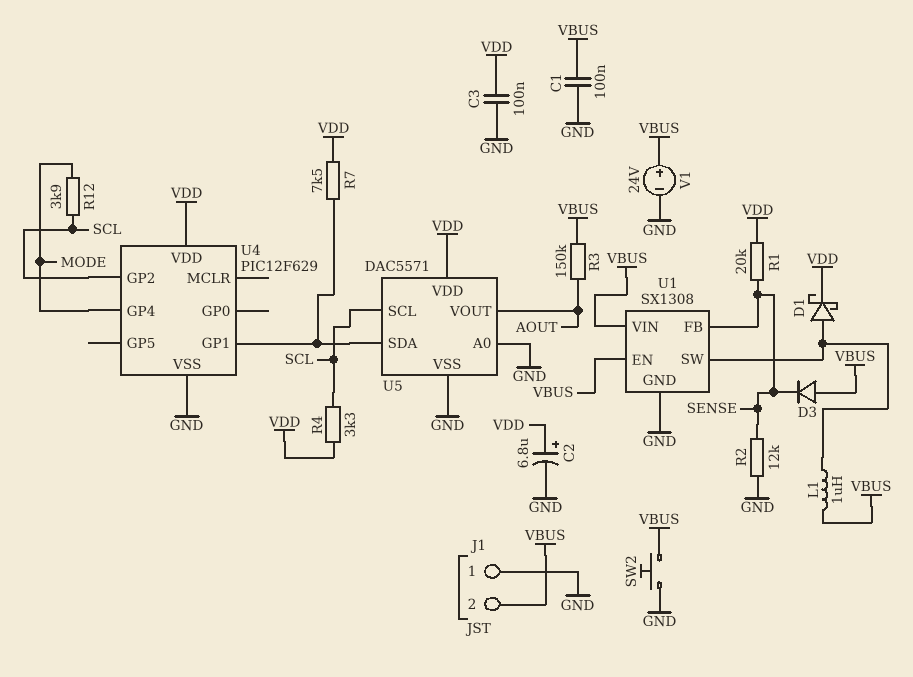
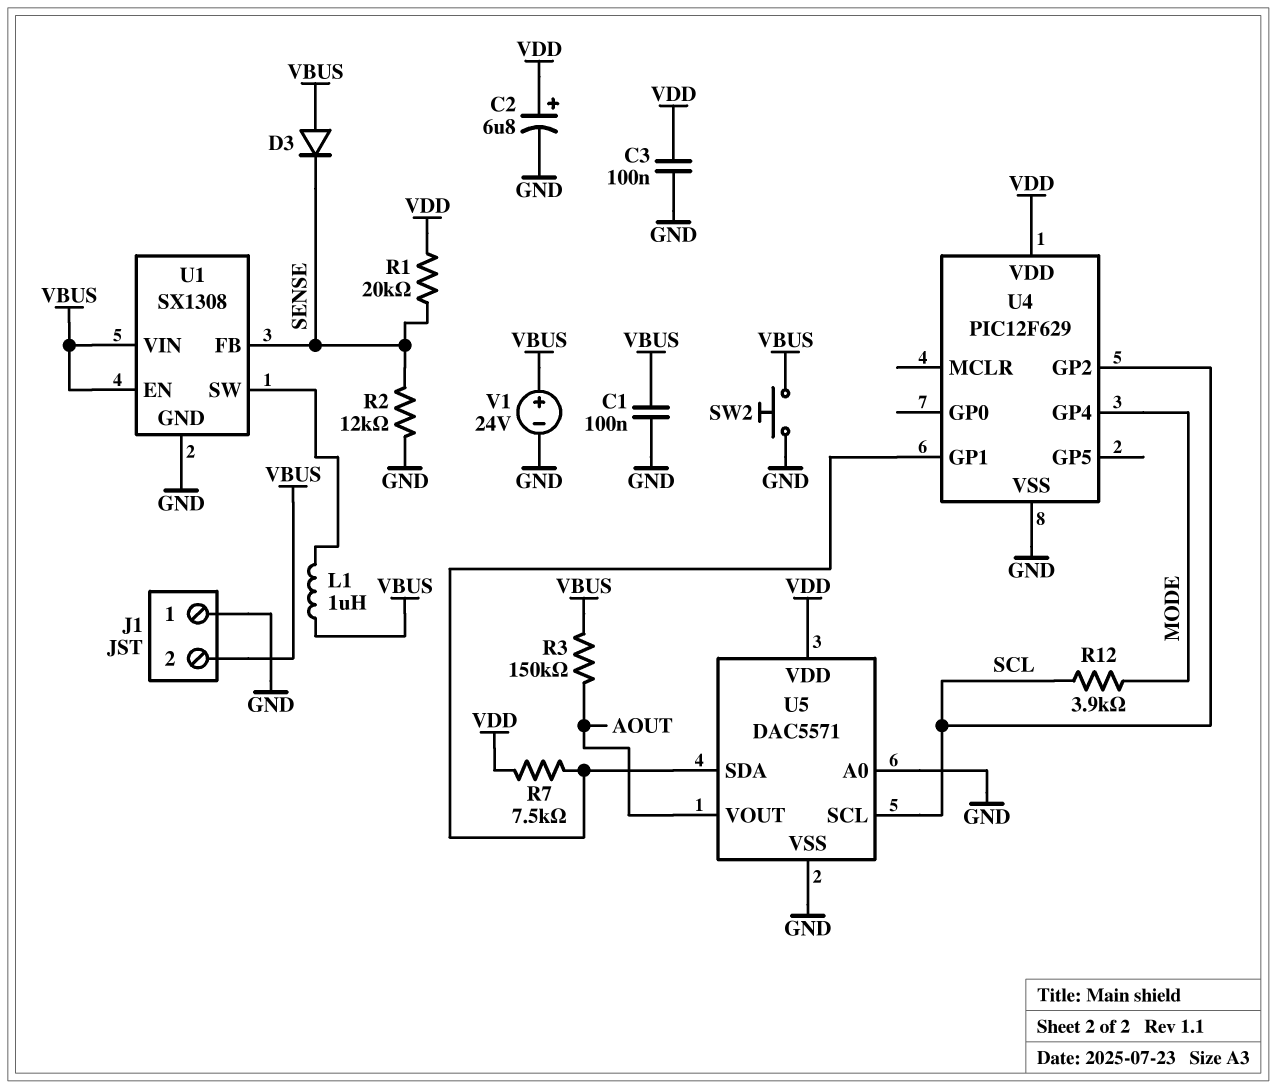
D1: schottky (A U1/SW, K VDD) -> none
R4: 3.3k (SCL, VDD) -> none

